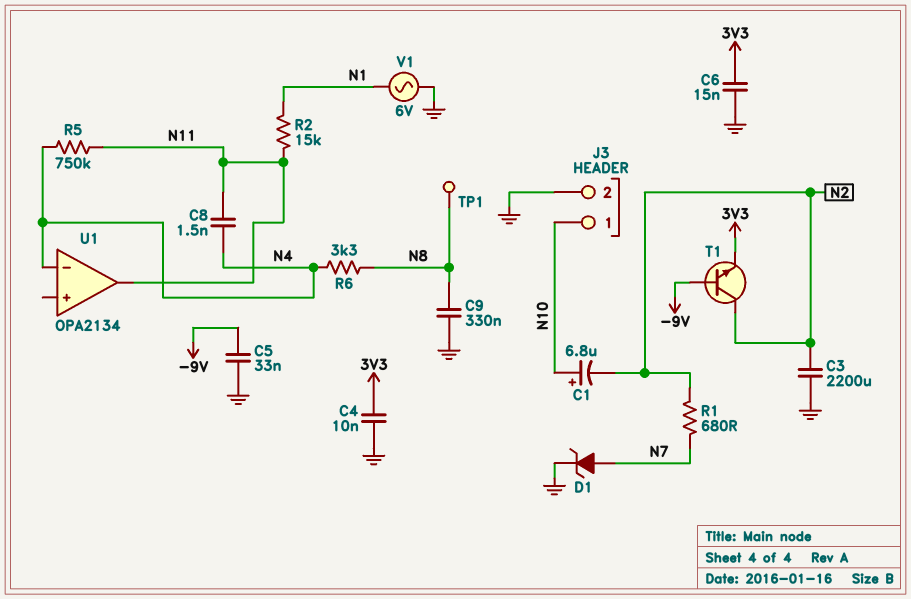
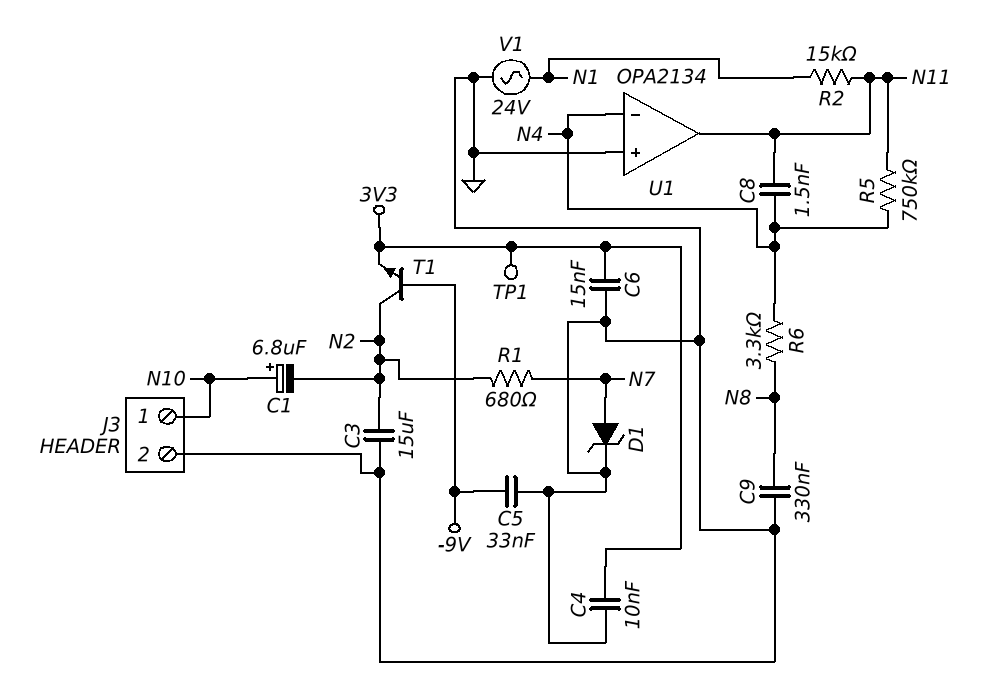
C3: 2200uF (GND, N2) -> 15uF (GND, N2)
TP1: test point (N8) -> test point (3V3)
U1 pin in+: none -> GND
V1: AC 6V (GND, N1) -> AC 24V (GND, N1)

